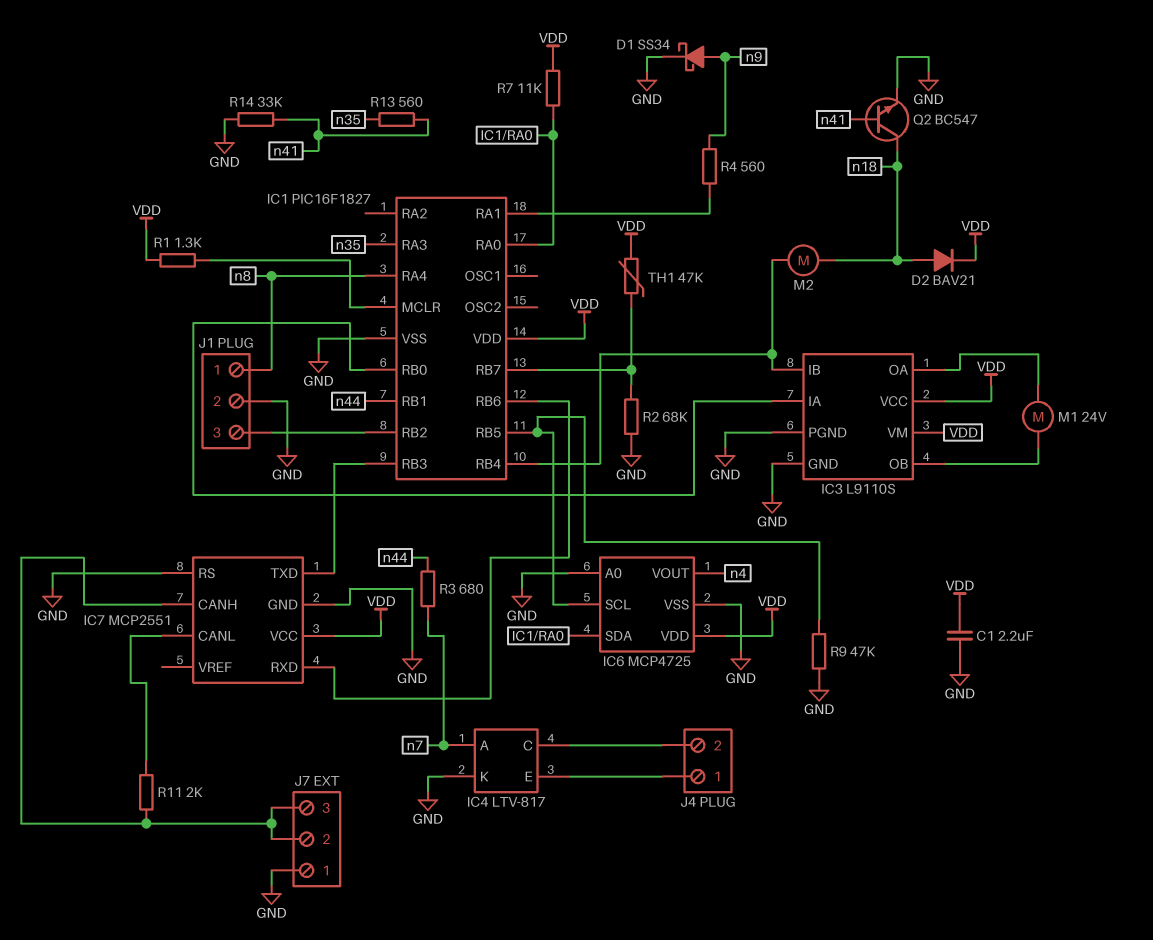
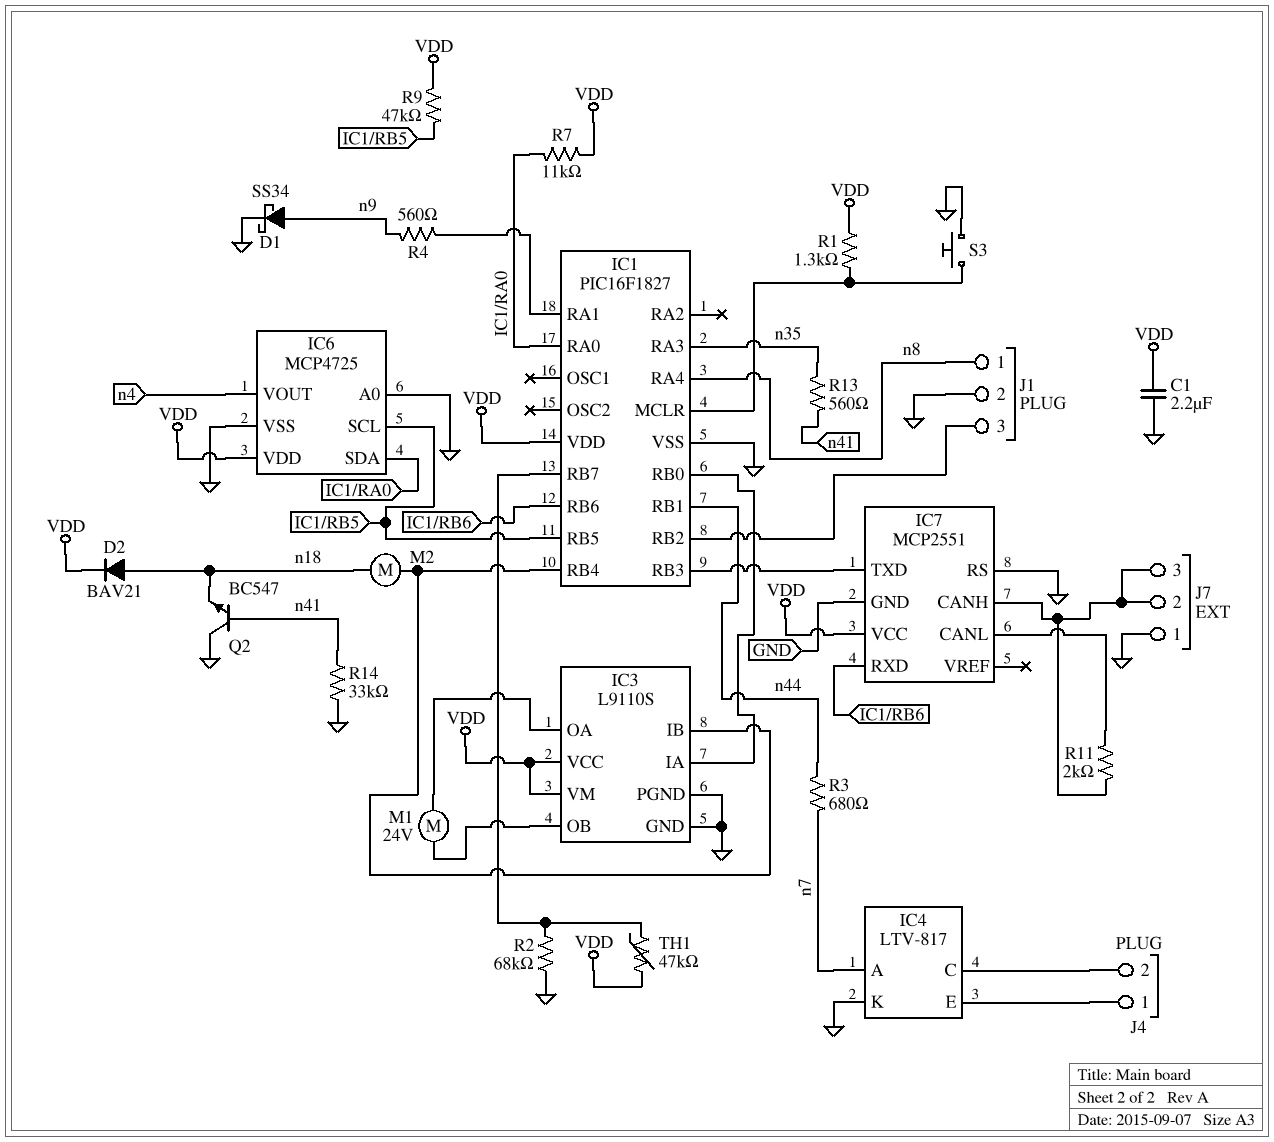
Q2: NPN BC547 (B n41, C n18, E GND) -> NPN BC547 (B n41, C GND, E n18)
R9: 47k (GND, IC1/RB5) -> 47k (IC1/RB5, VDD)
S3: none -> button (GND, IC1/MCLR)

